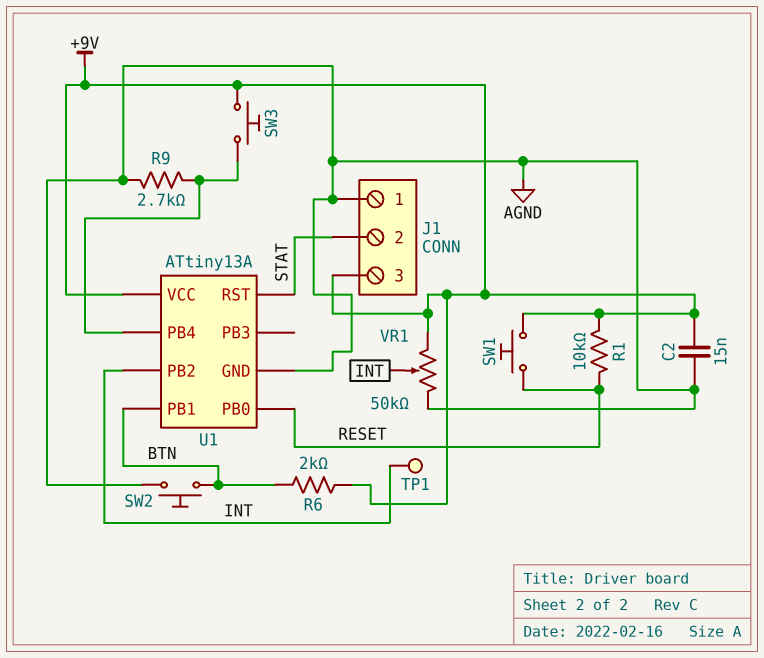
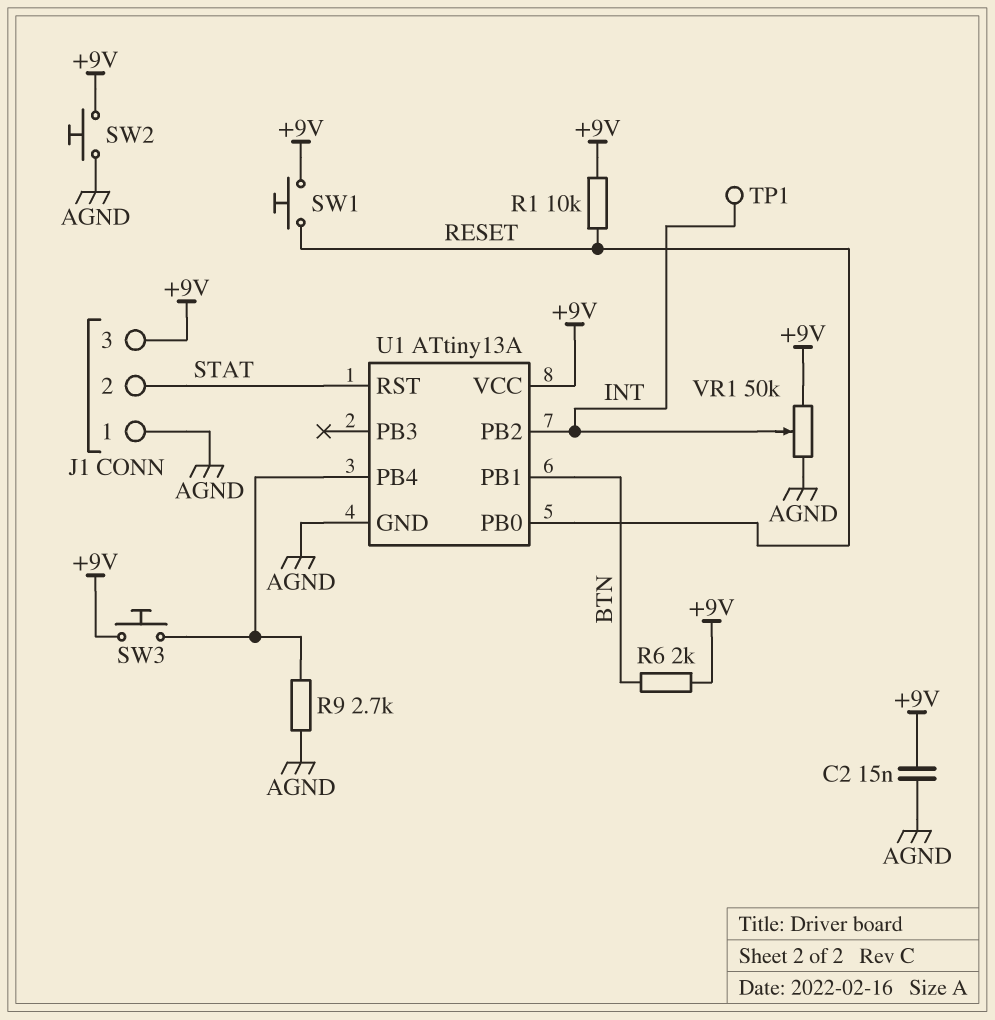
SW2: button (AGND, BTN) -> button (+9V, AGND)

